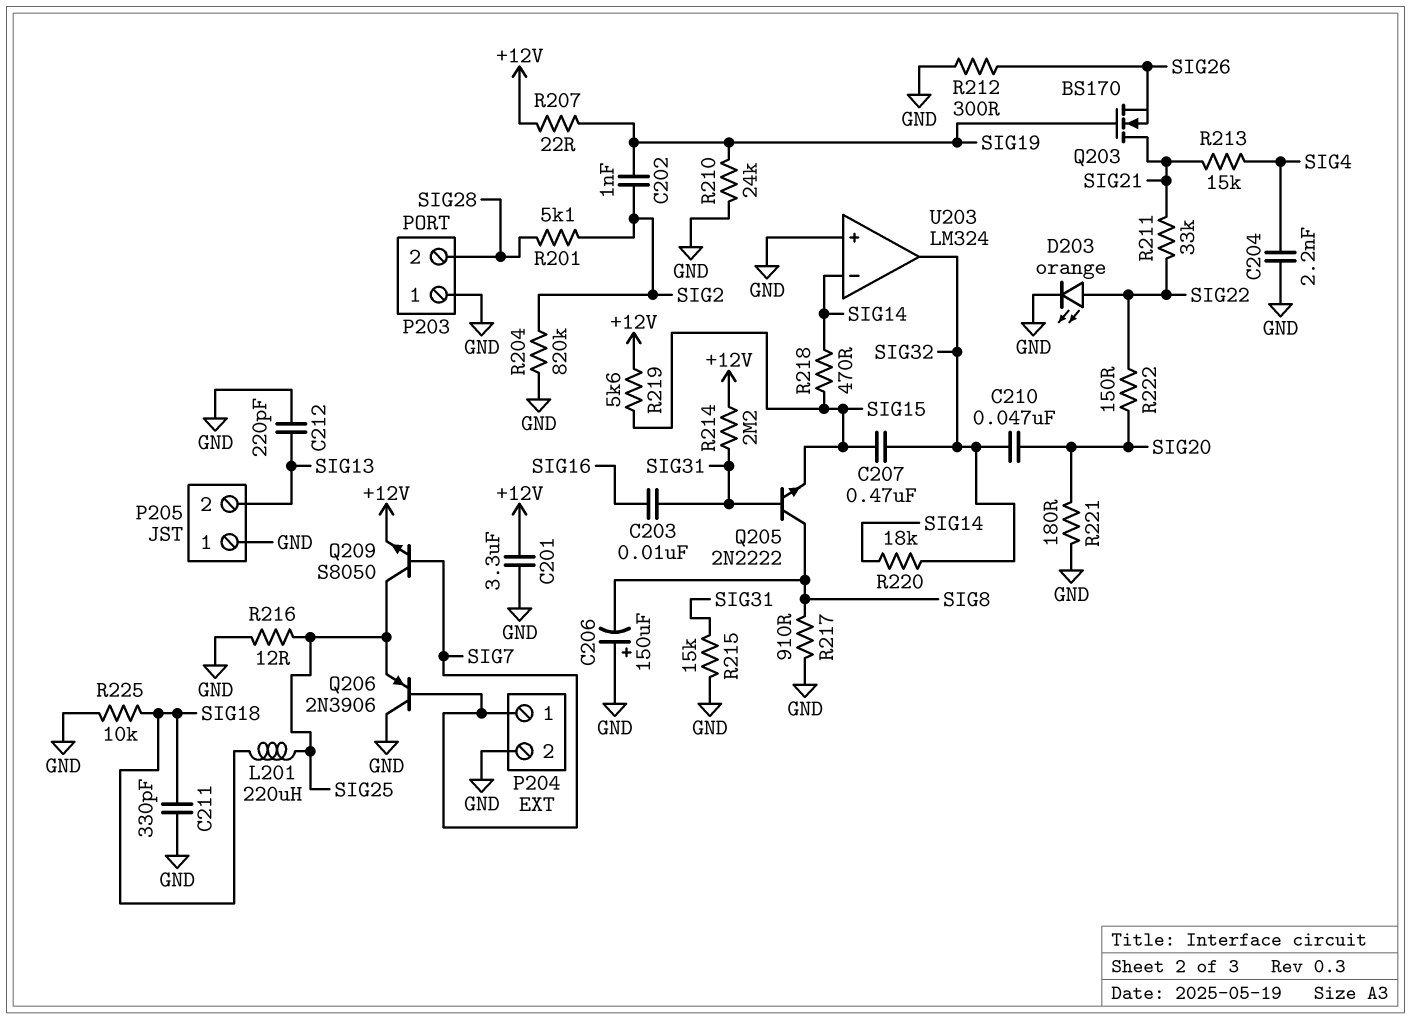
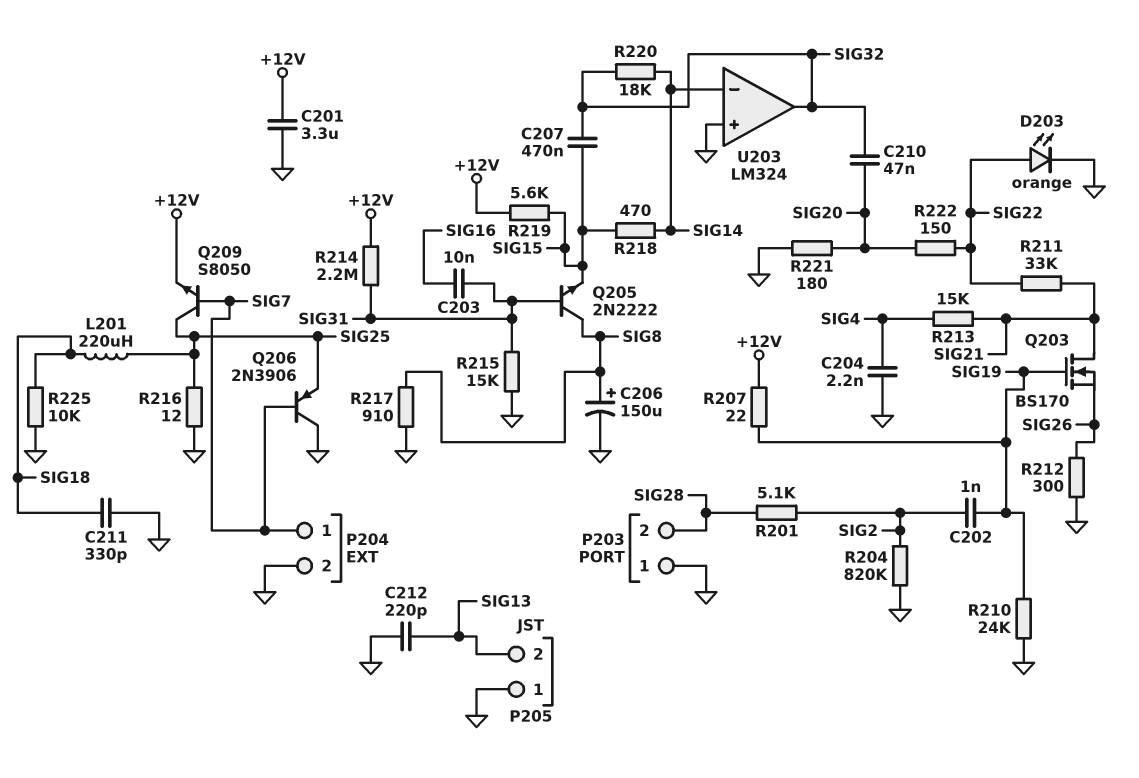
C206: 150uF (plus GND, minus SIG8) -> 150uF (plus SIG8, minus GND)

